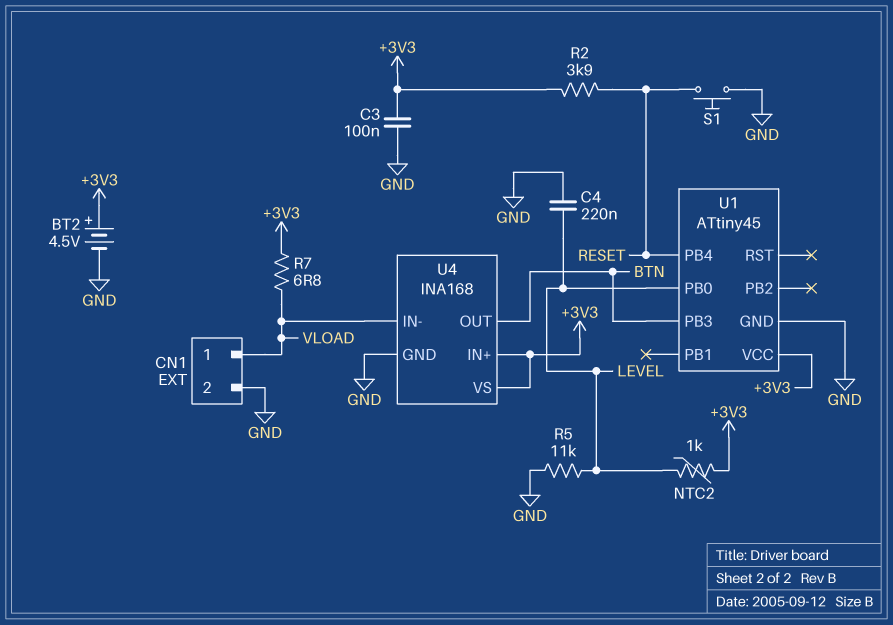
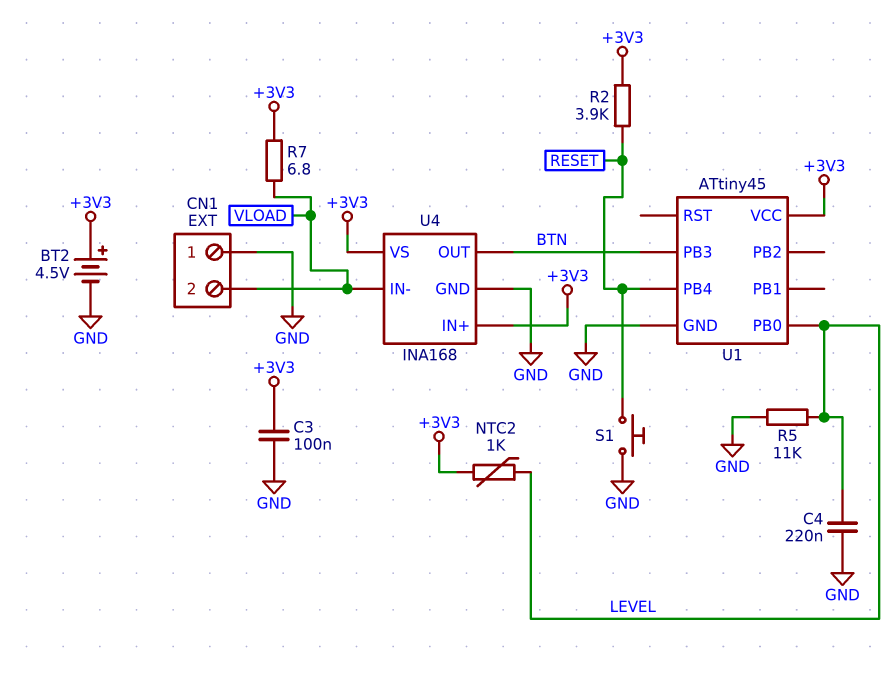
CN1 pin 1: VLOAD -> GND
CN1 pin 2: GND -> VLOAD

